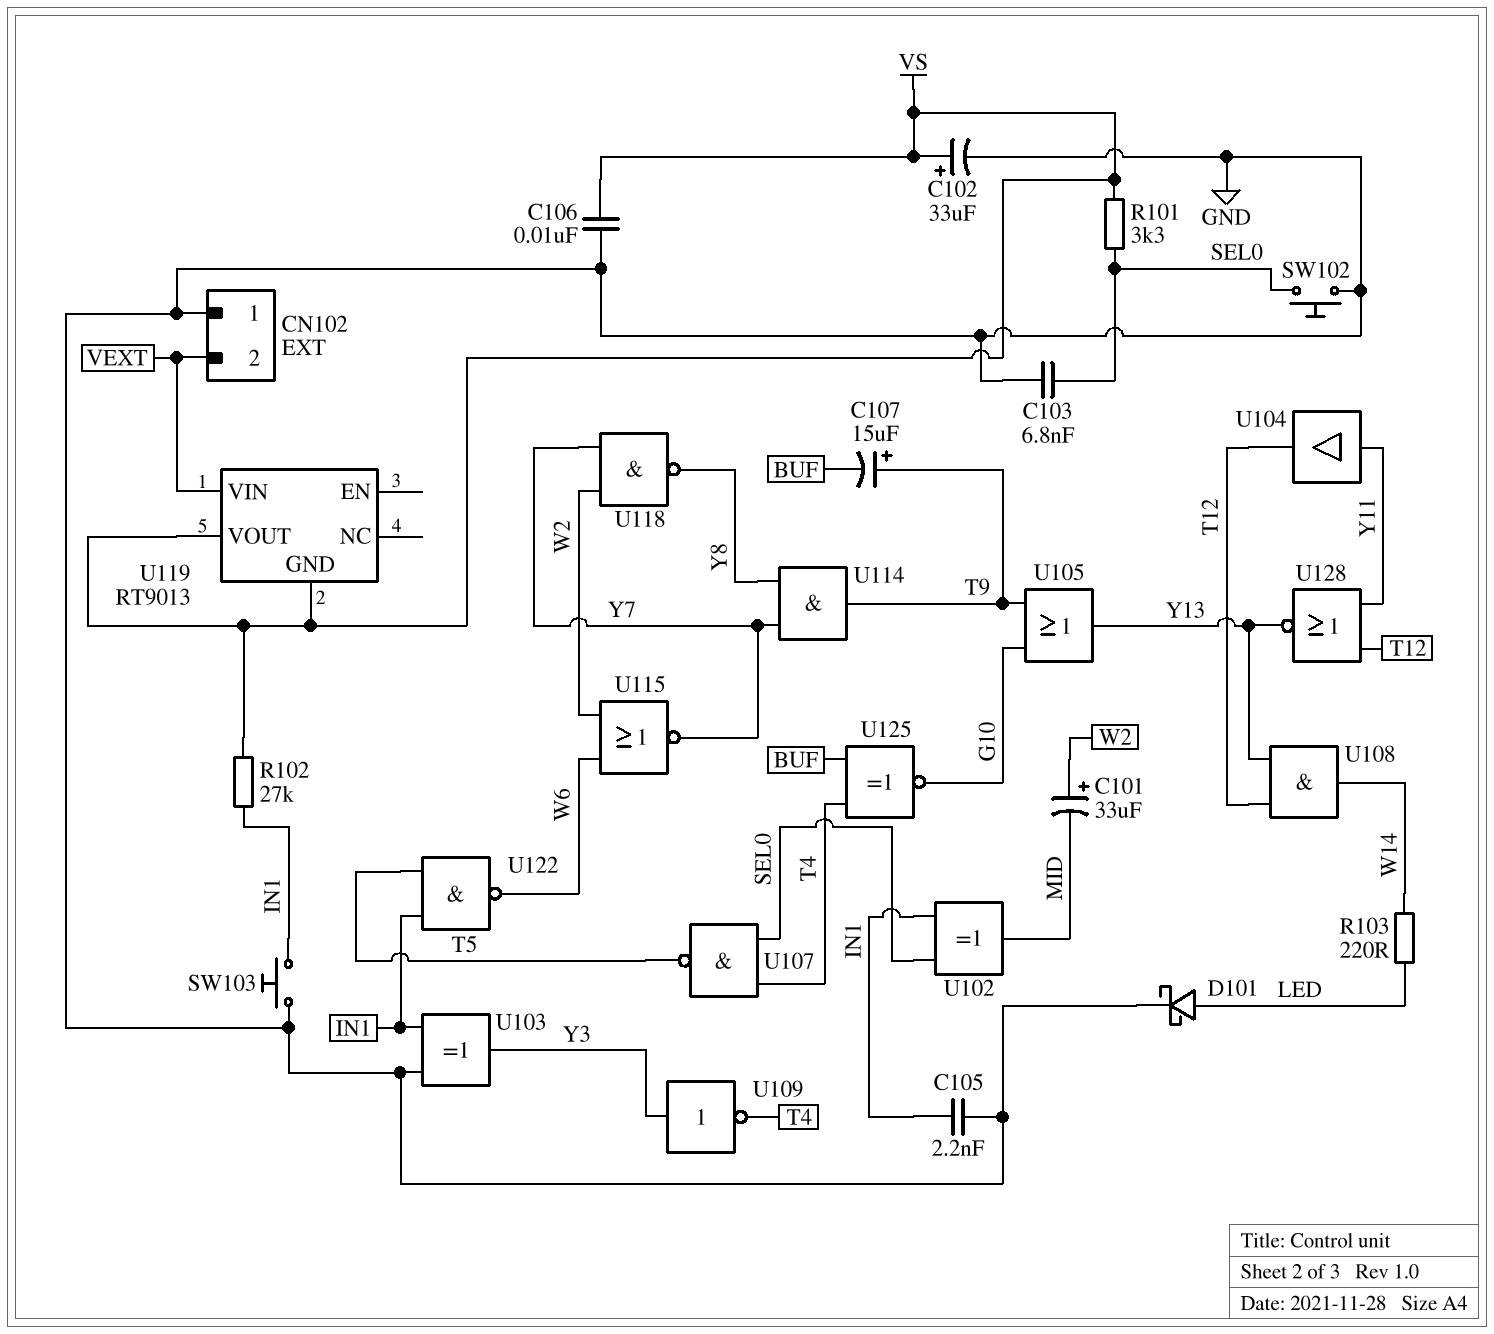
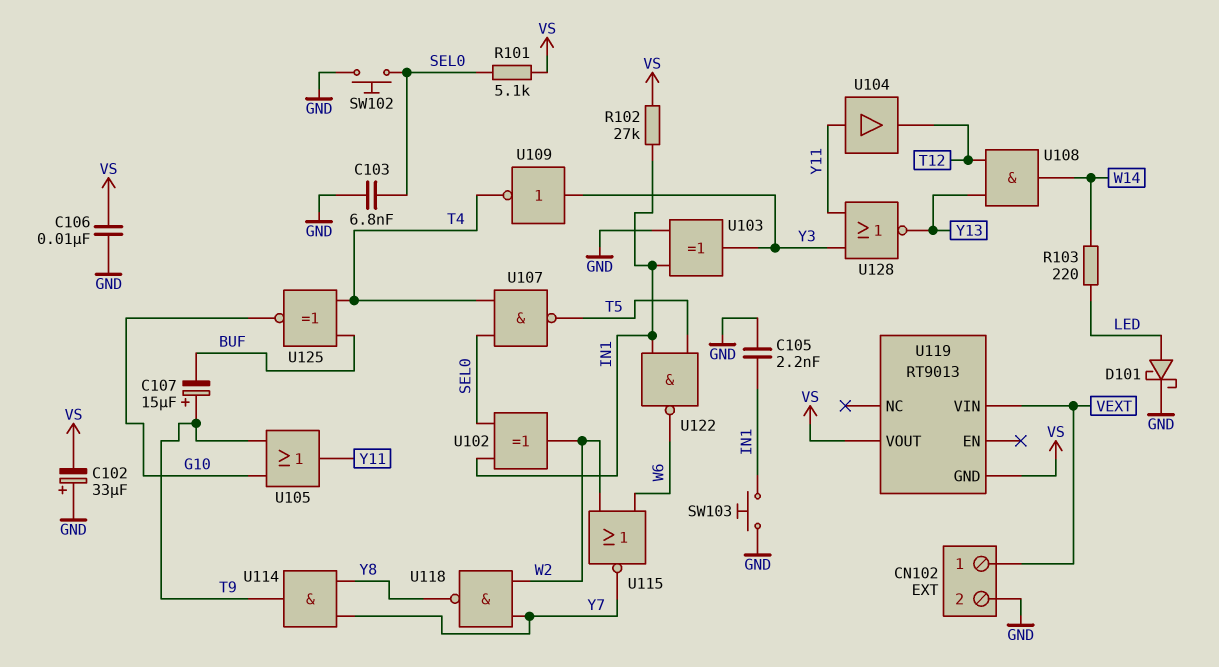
C101: 33uF (plus W2, minus MID) -> none
C102: 33uF (plus VS, minus GND) -> 33uF (plus GND, minus VS)
CN102 pin 1: GND -> VEXT
CN102 pin 2: VEXT -> GND
R101: 3.3k (SEL0, VS) -> 5.1k (SEL0, VS)
U102: XOR (in IN1, in SEL0, out MID) -> XOR (in IN1, in SEL0, out W2)
U105: OR (in G10, in T9, out Y13) -> OR (in G10, in T9, out Y11)
U128: NOR (in T12, in Y11, out Y13) -> NOR (in Y3, in Y11, out Y13)

